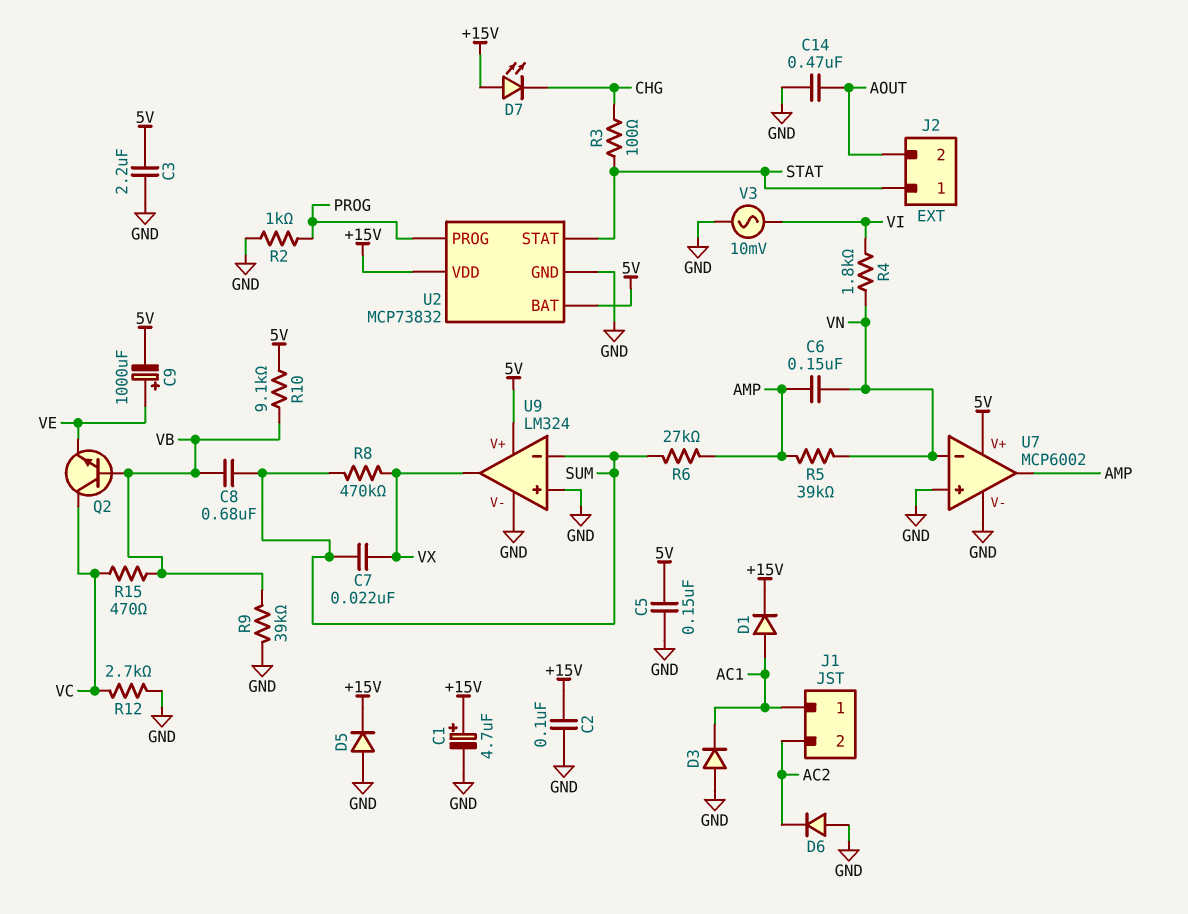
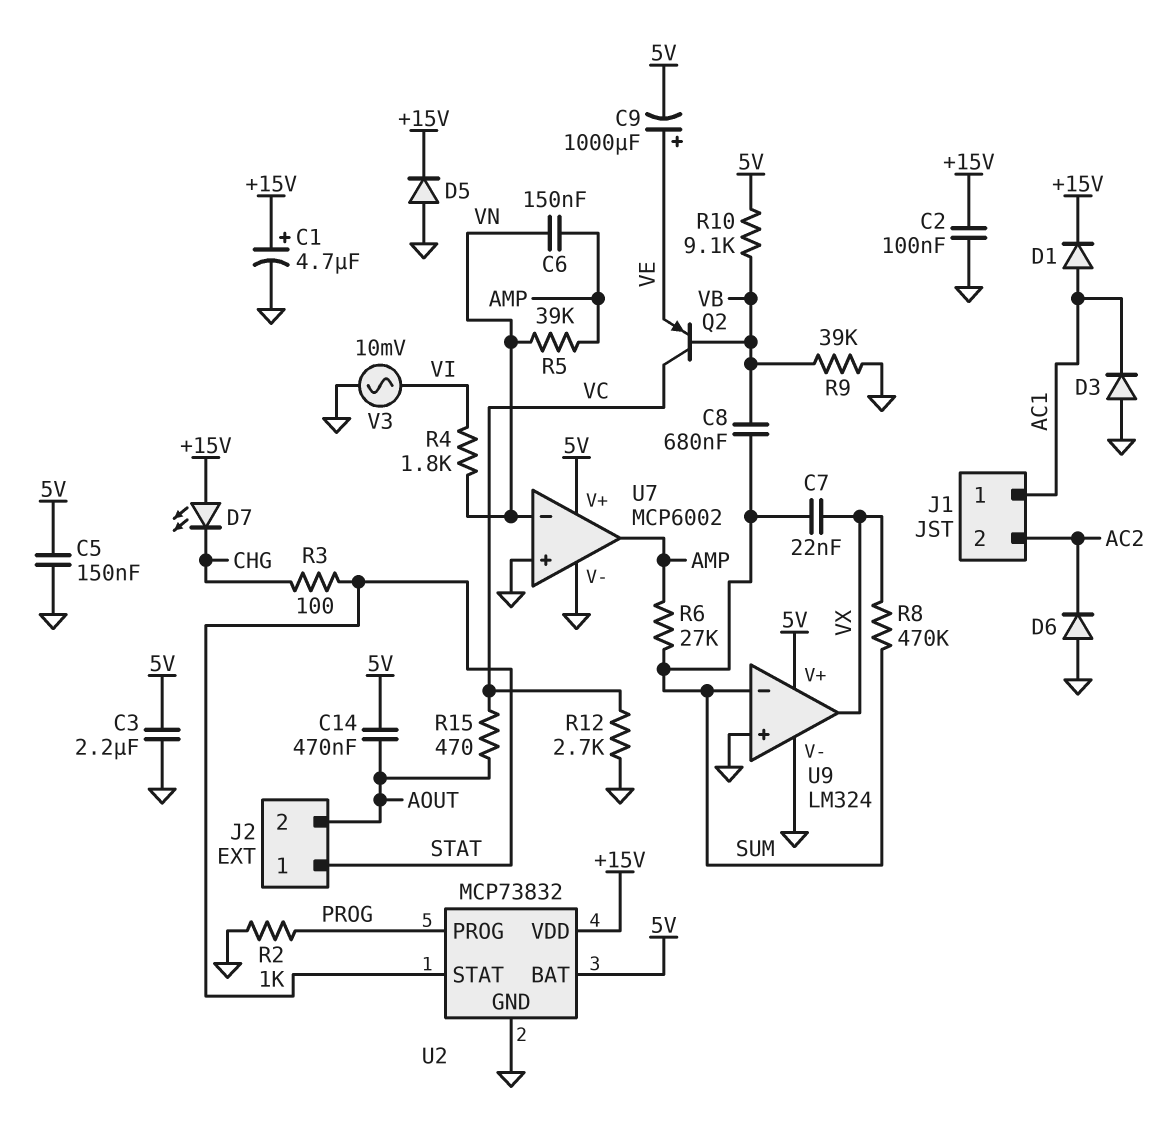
C14: 470nF (AOUT, GND) -> 470nF (5V, AOUT)
Q2: NPN (B VB, C VC, E VE) -> PNP (B VB, C VC, E VE)
R15: 470 (VB, VC) -> 470 (AOUT, VC)

